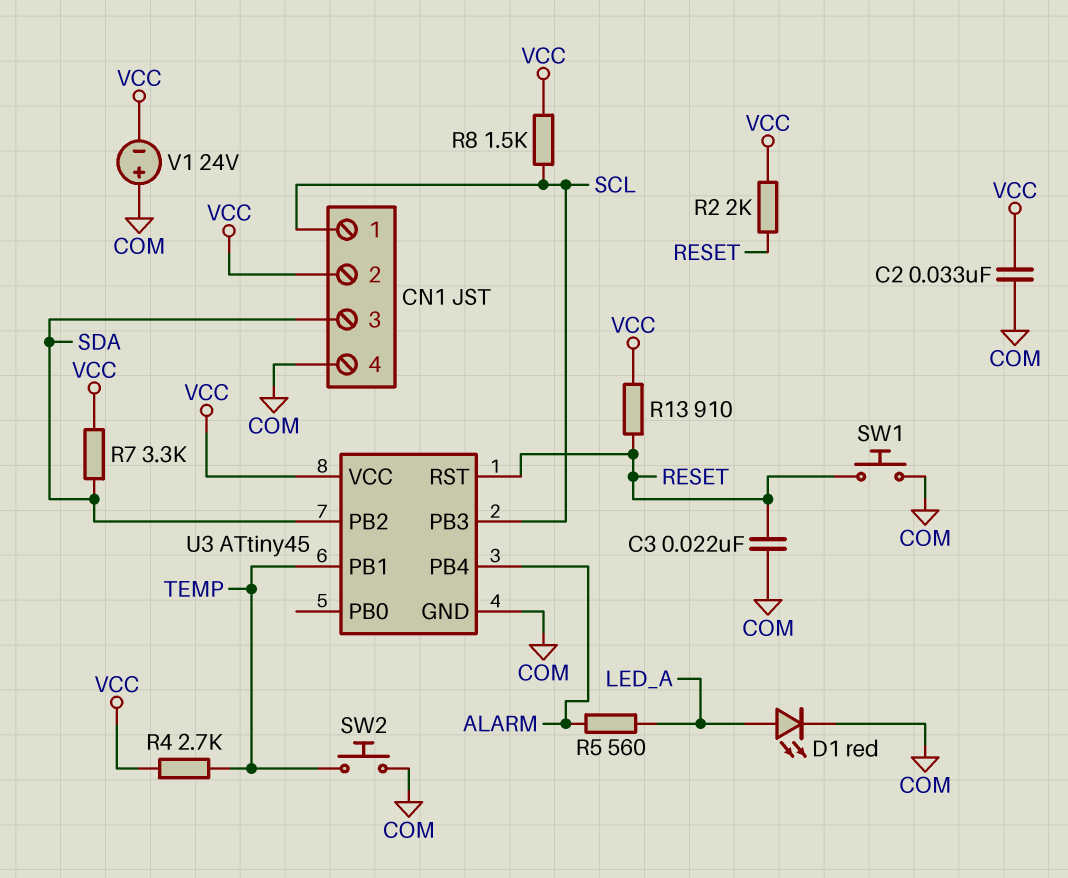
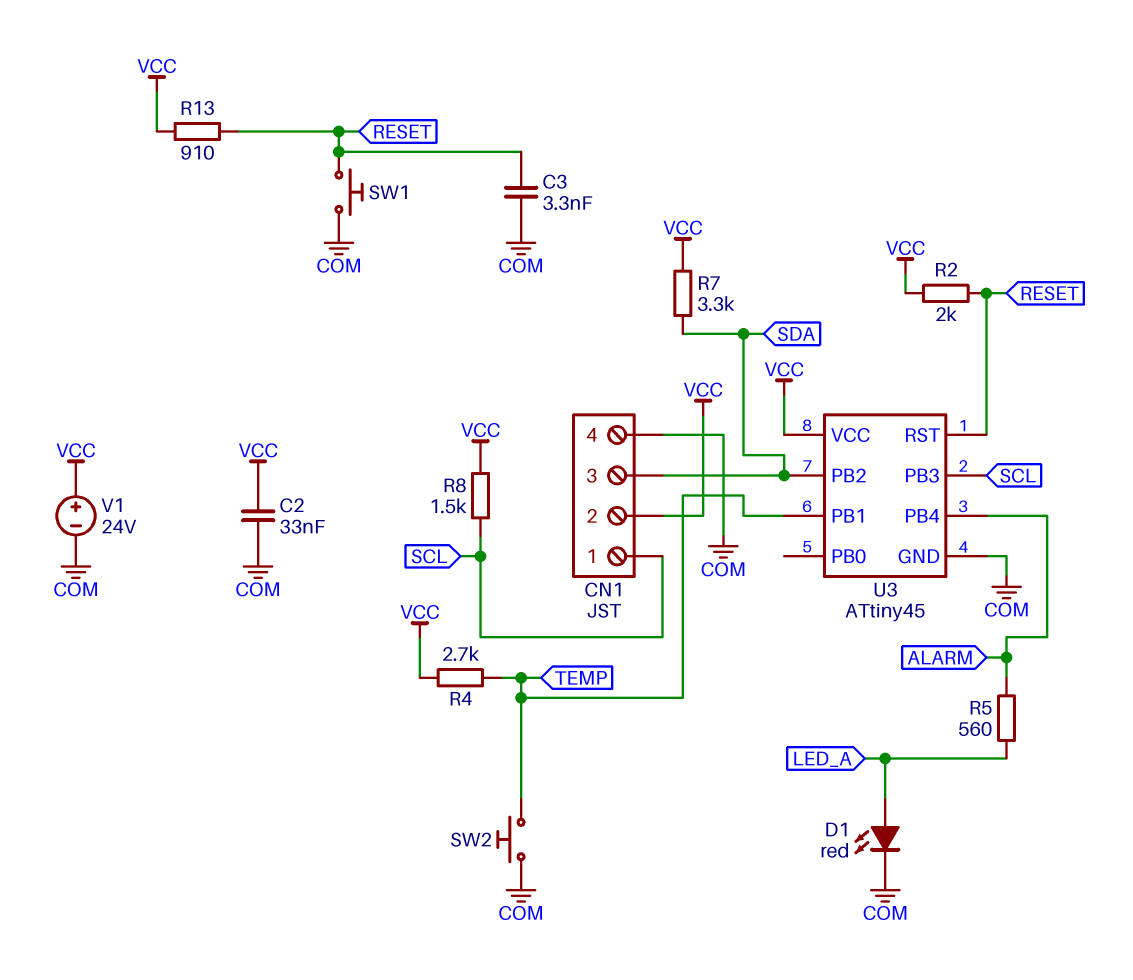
C3: 22nF (COM, RESET) -> 3.3nF (COM, RESET)
V1: 24V (plus COM, minus VCC) -> 24V (plus VCC, minus COM)

